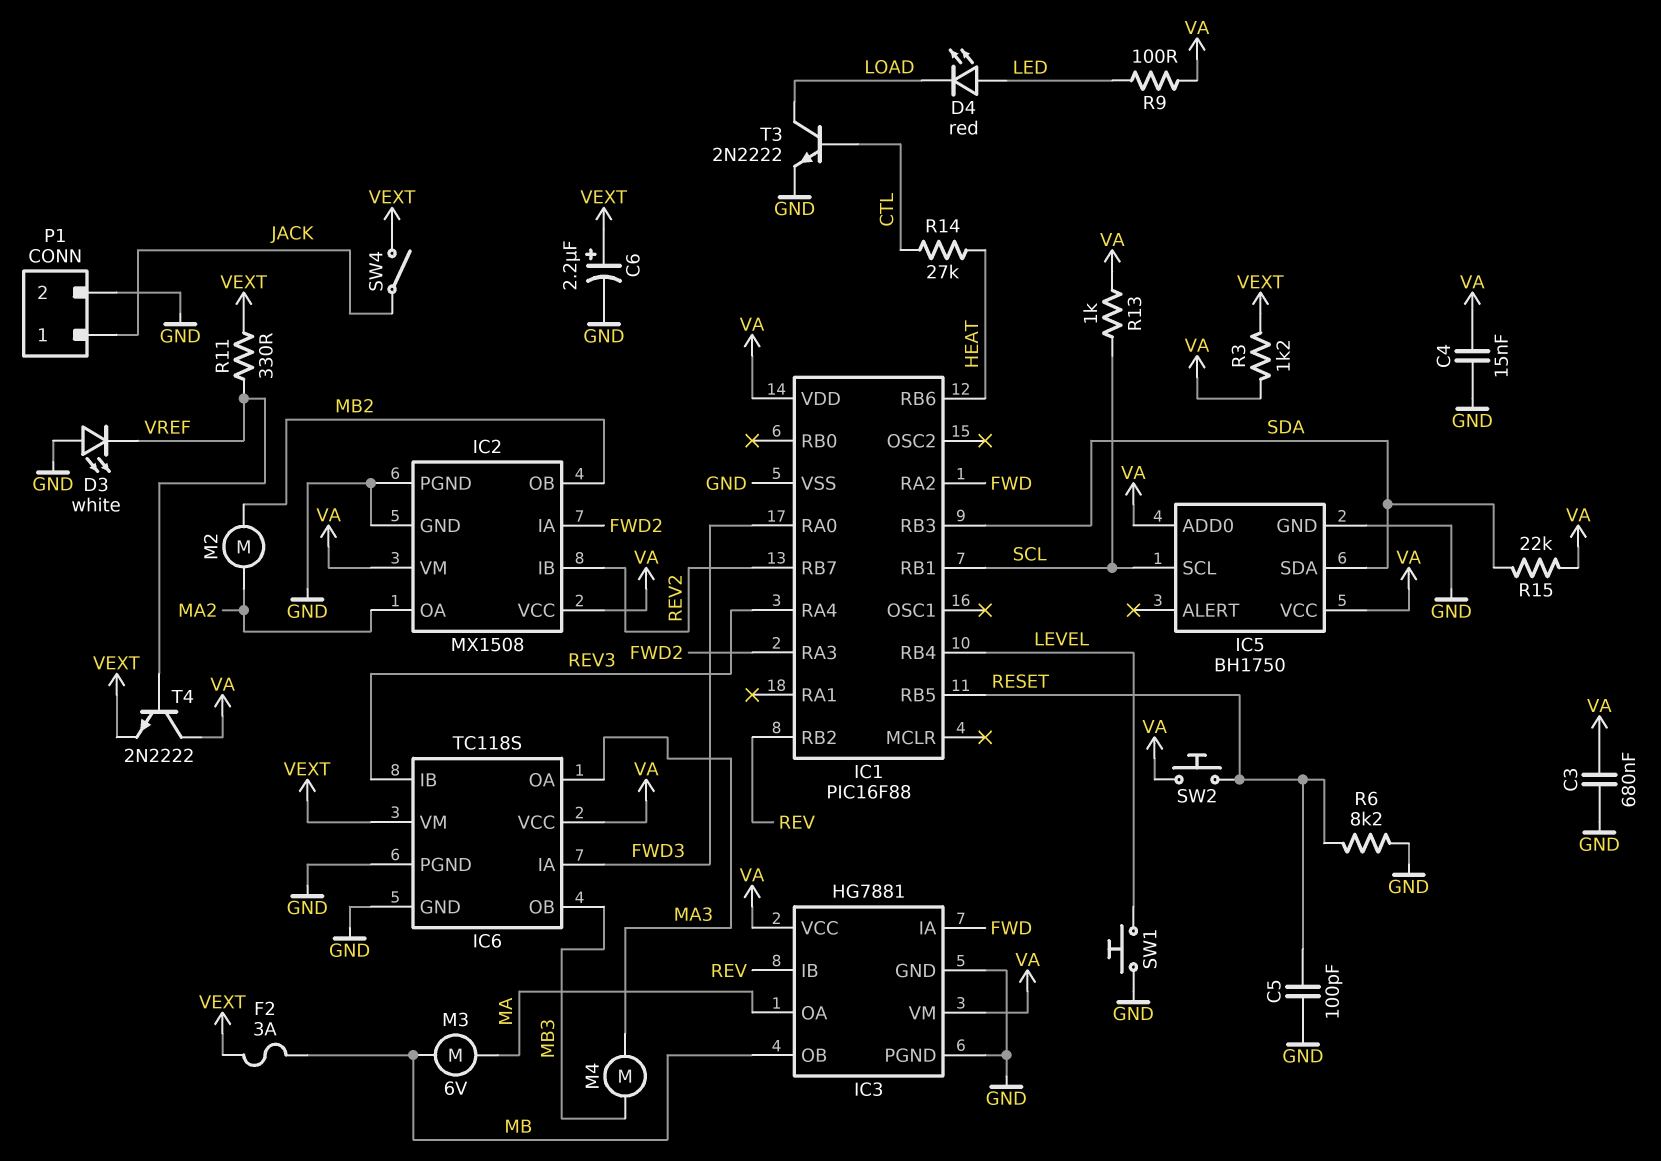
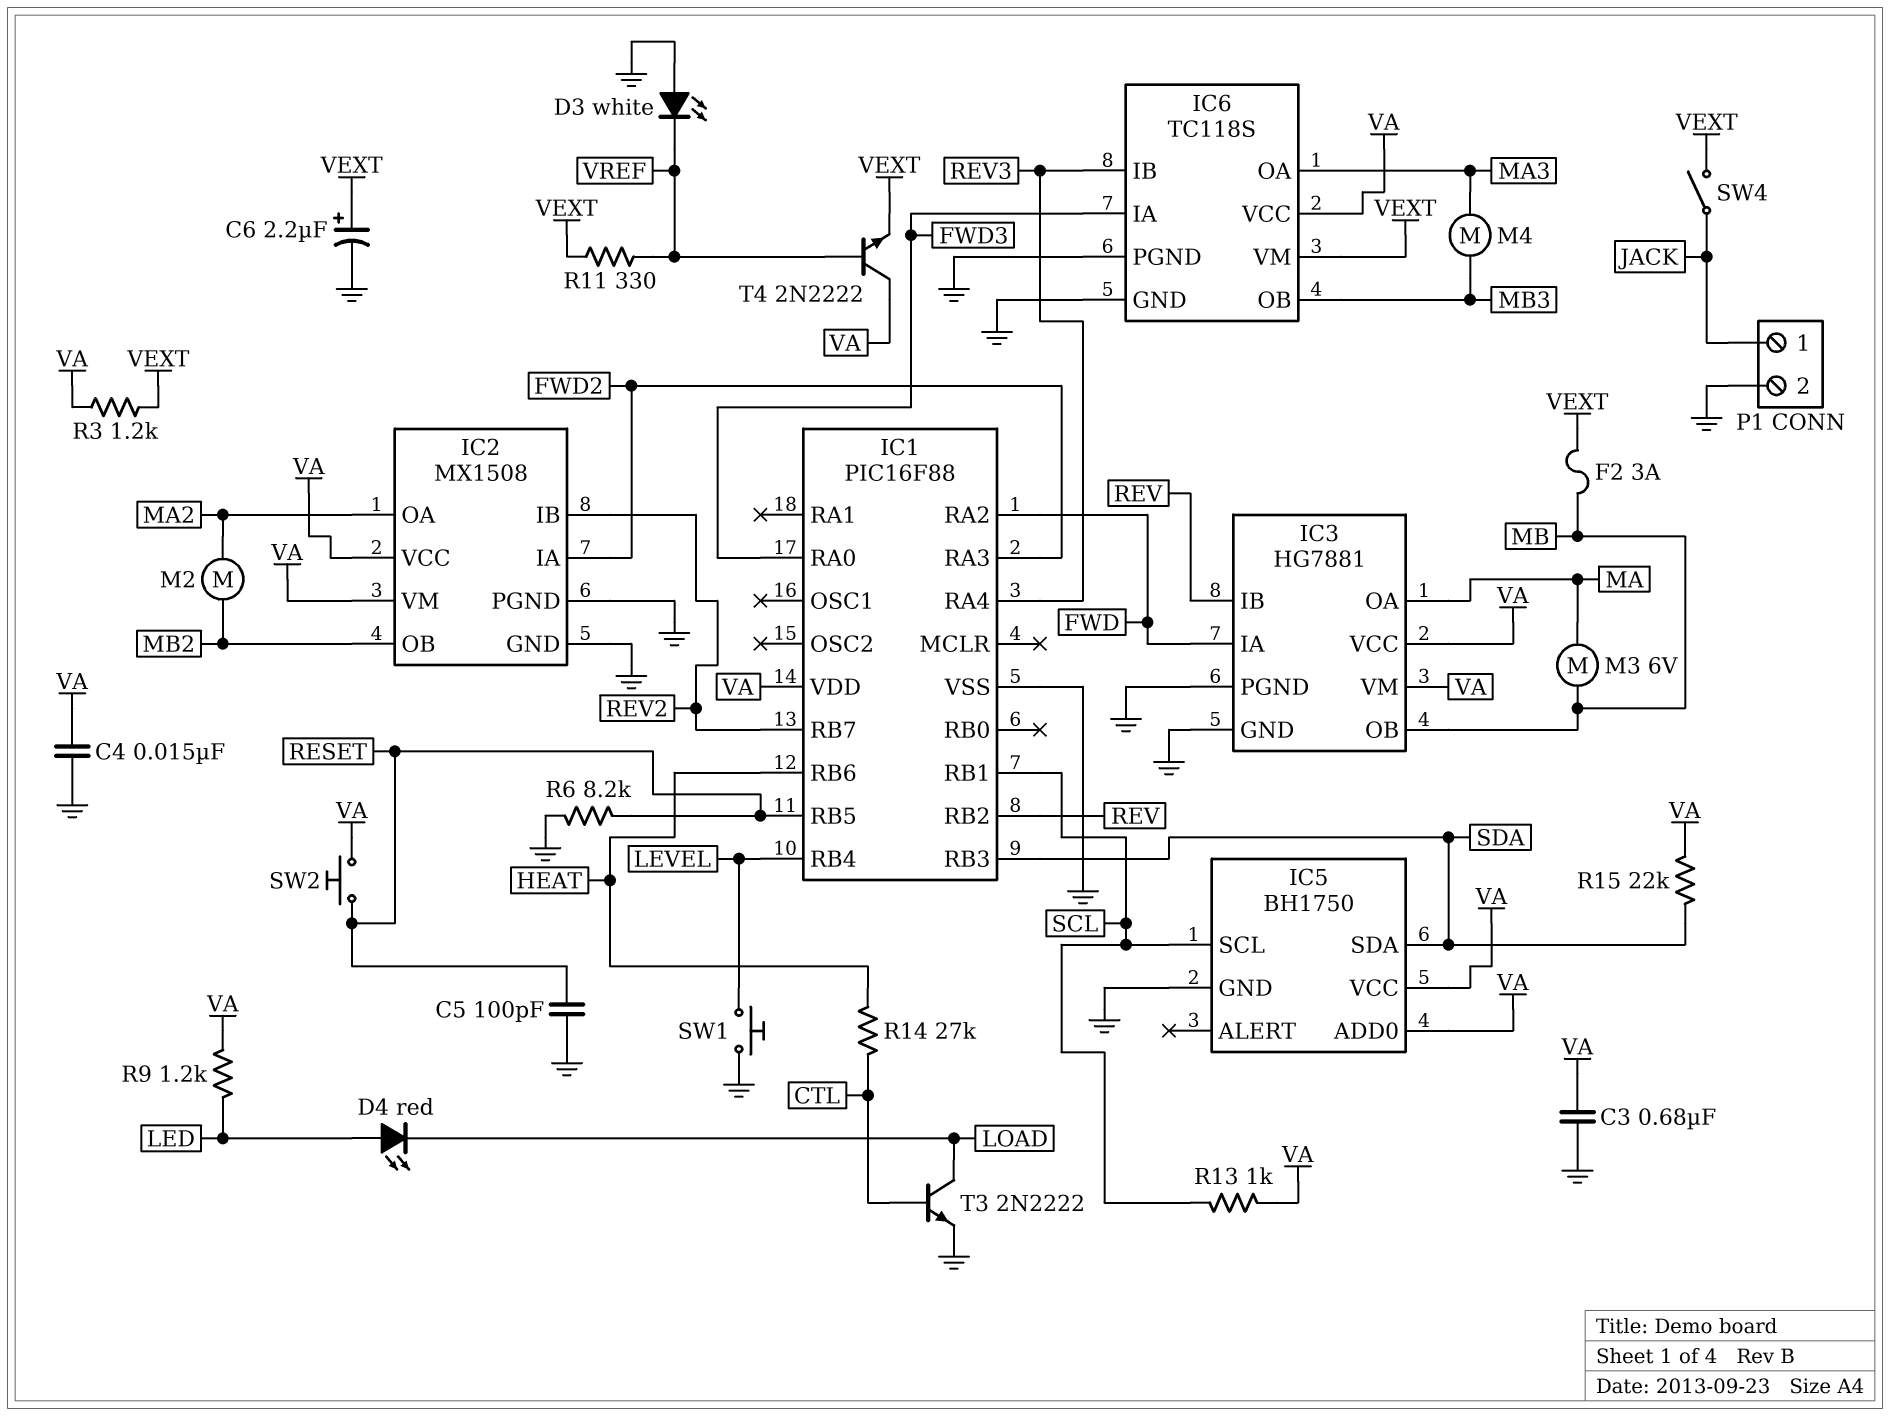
R9: 100 (LED, VA) -> 1.2k (LED, VA)

